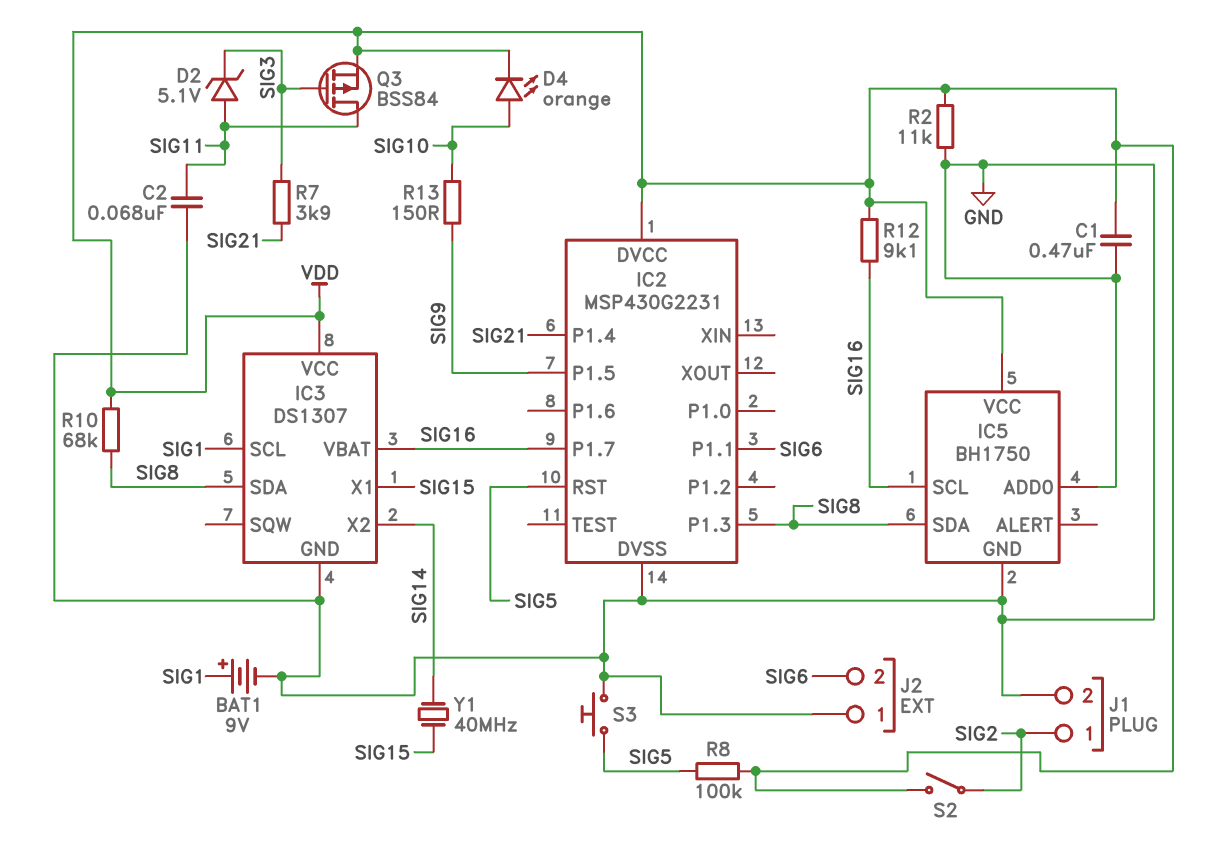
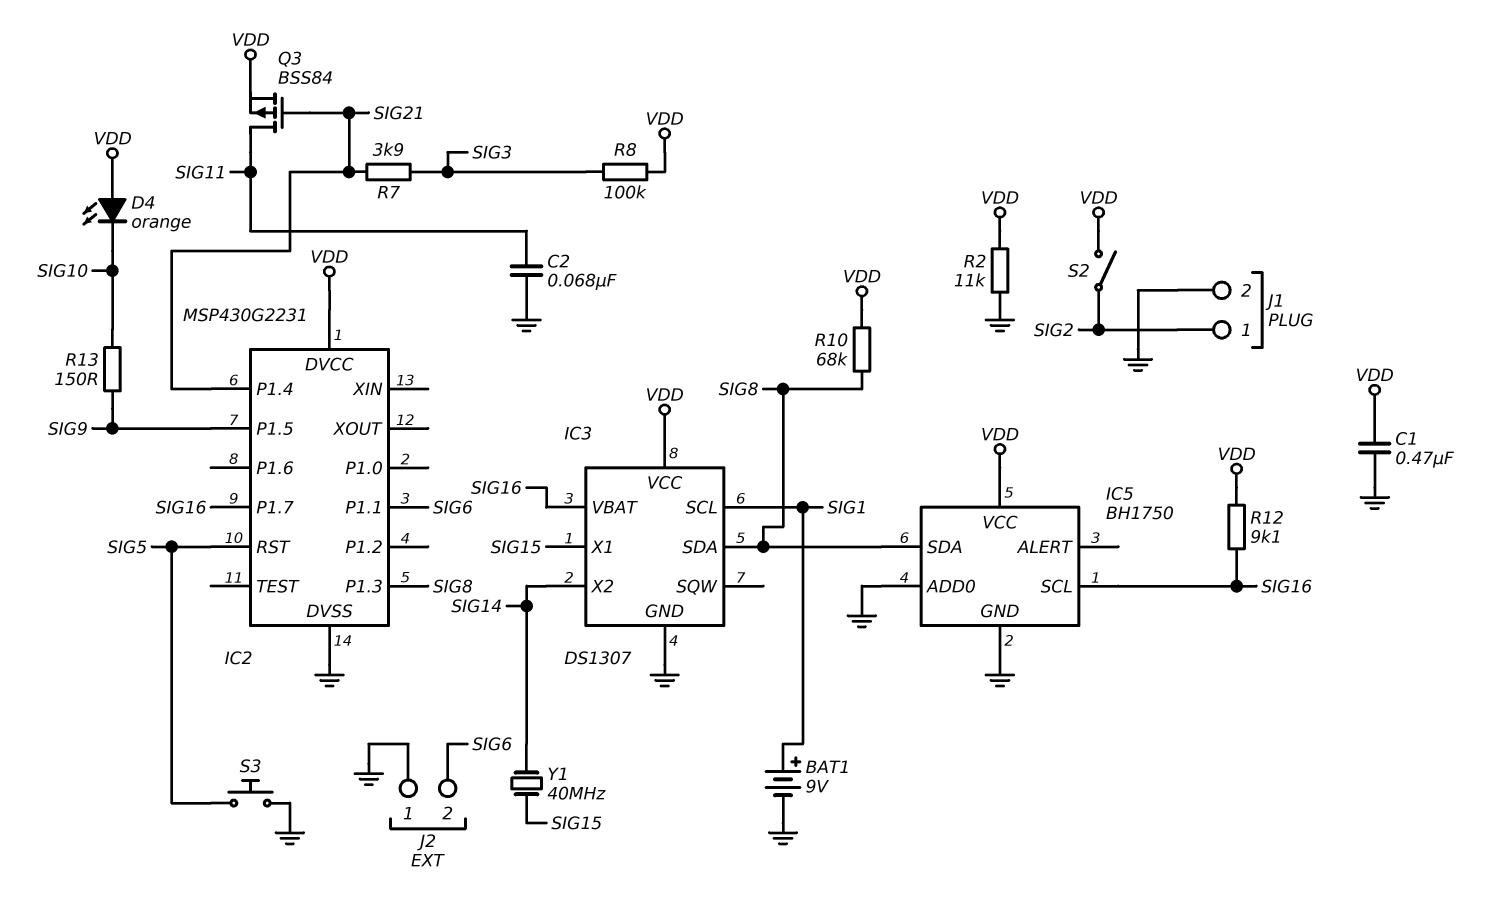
D2: zener 5.1V (A SIG11, K SIG3) -> none
D4: LED orange (A SIG10, K VDD) -> LED orange (A VDD, K SIG10)
Q3: PMOS BSS84 (G SIG3, D SIG11, S VDD) -> PMOS BSS84 (G SIG21, D SIG11, S VDD)
R8: 100k (SIG5, VDD) -> 100k (SIG3, VDD)

